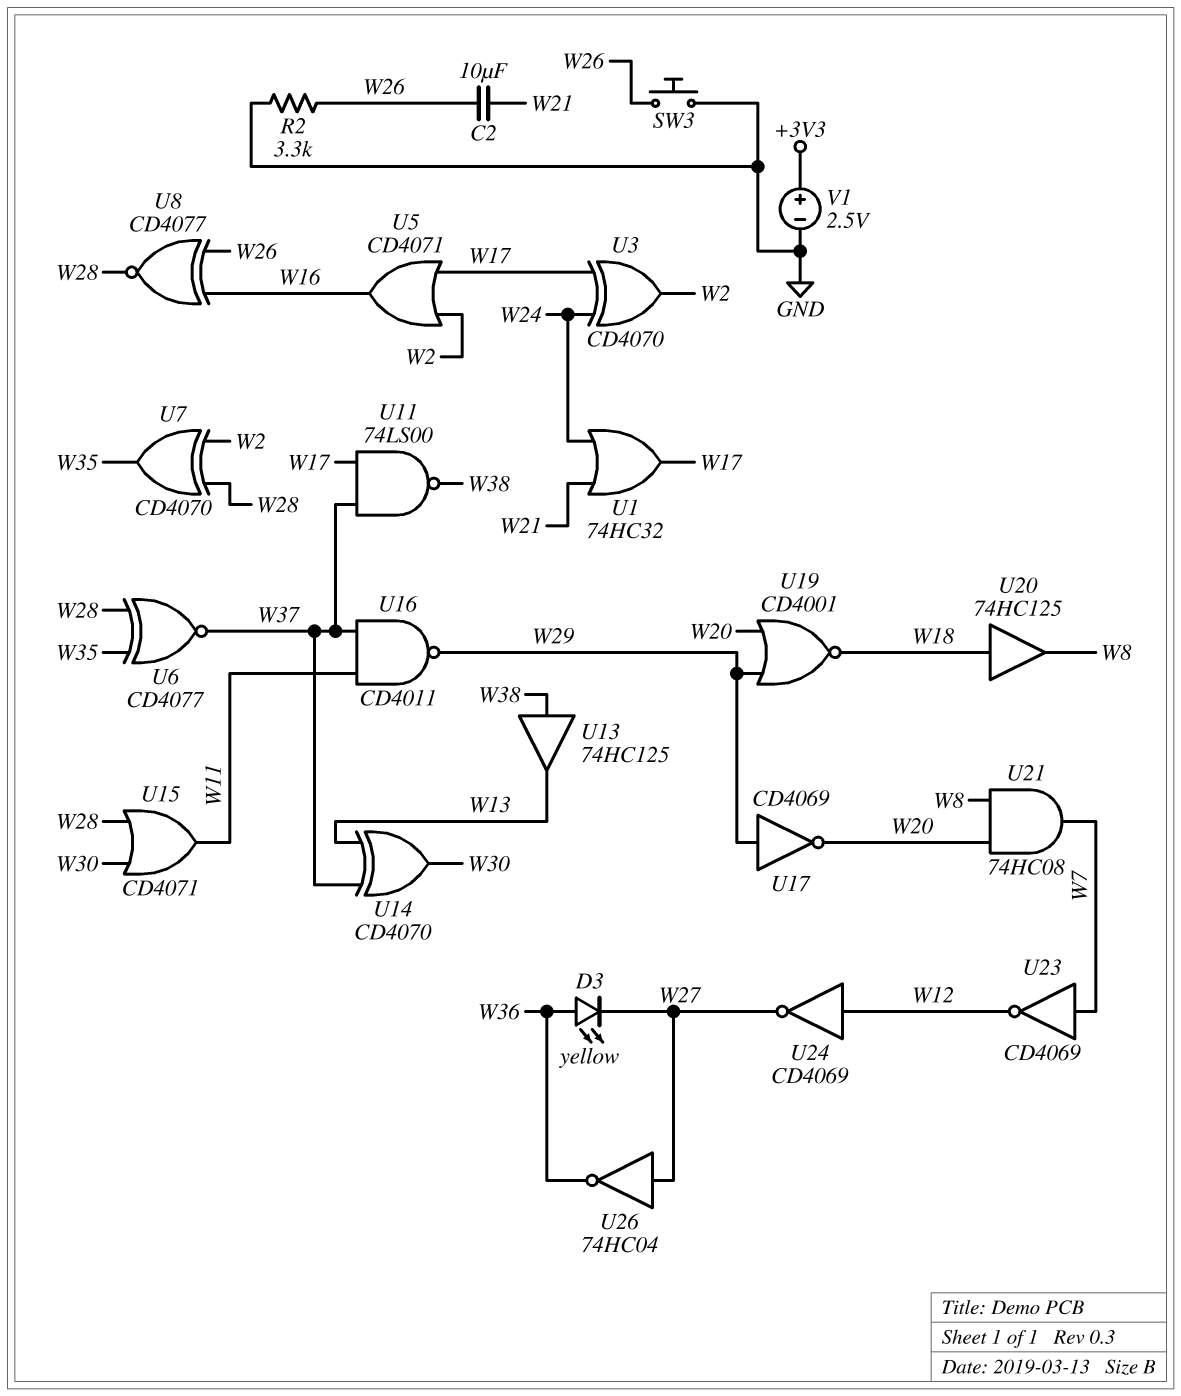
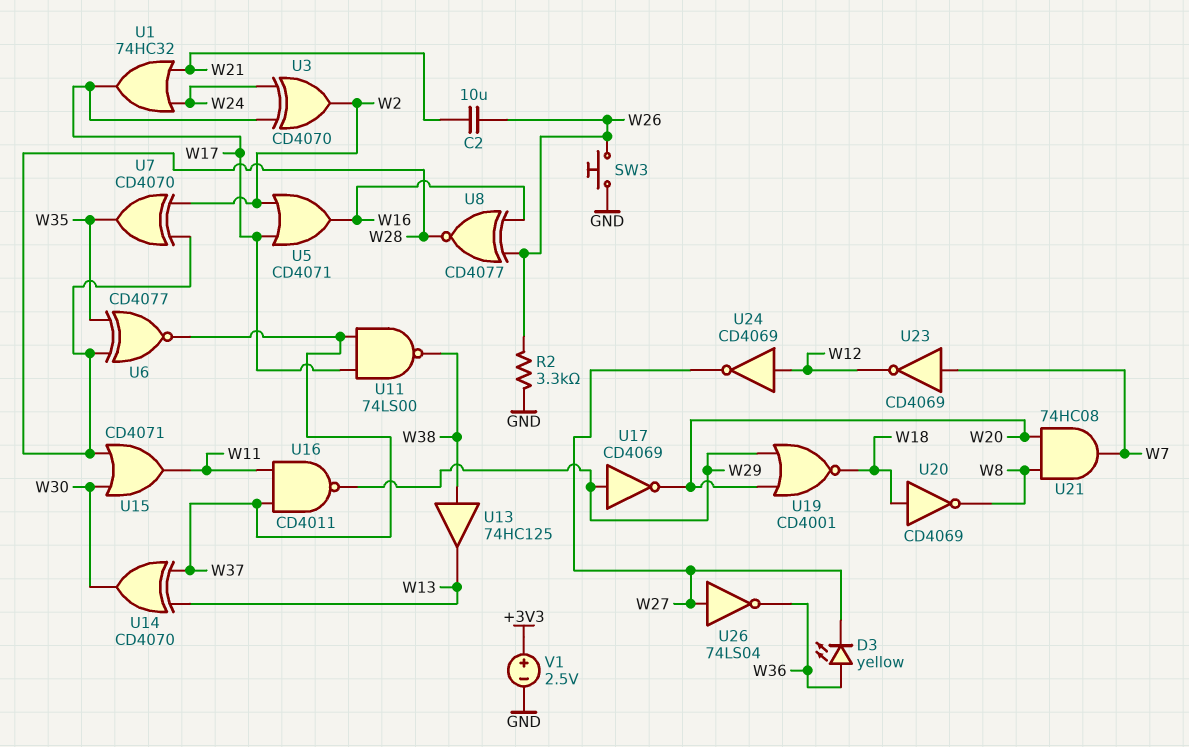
U20: buffer 74HC125 (in W18, out W8) -> NOT CD4069 (in W18, out W8)
U26: NOT 74HC04 (in W27, out W36) -> NOT 74LS04 (in W27, out W36)

